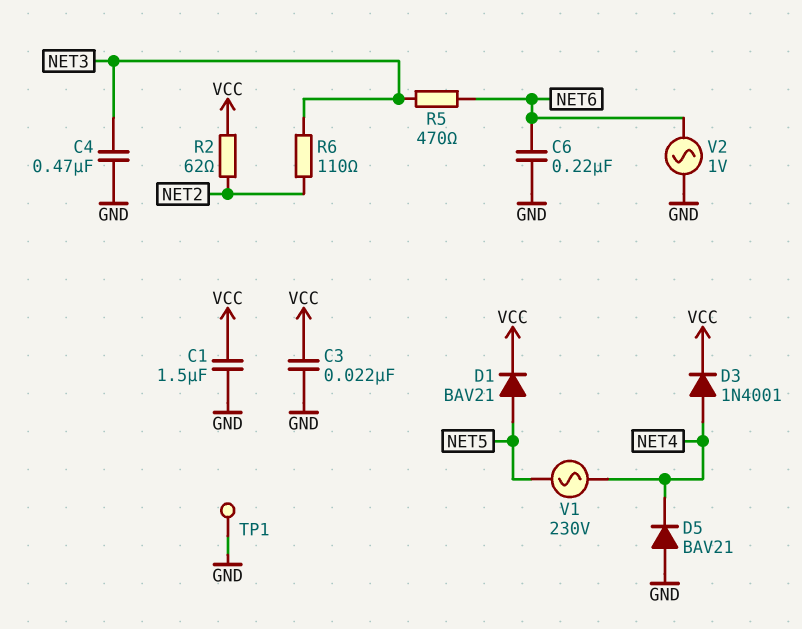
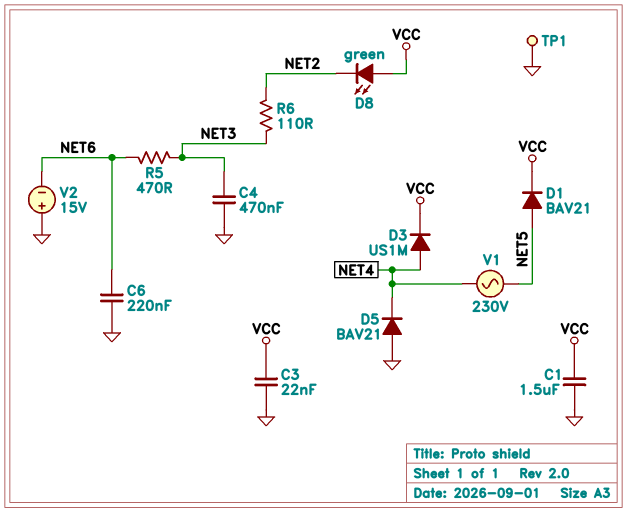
D3: diode 1N4001 (A NET4, K VCC) -> diode US1M (A NET4, K VCC)
D8: none -> LED green (A VCC, K NET2)
R2: 62 (NET2, VCC) -> none
V2: AC 1V (GND, NET6) -> 15V (plus GND, minus NET6)

